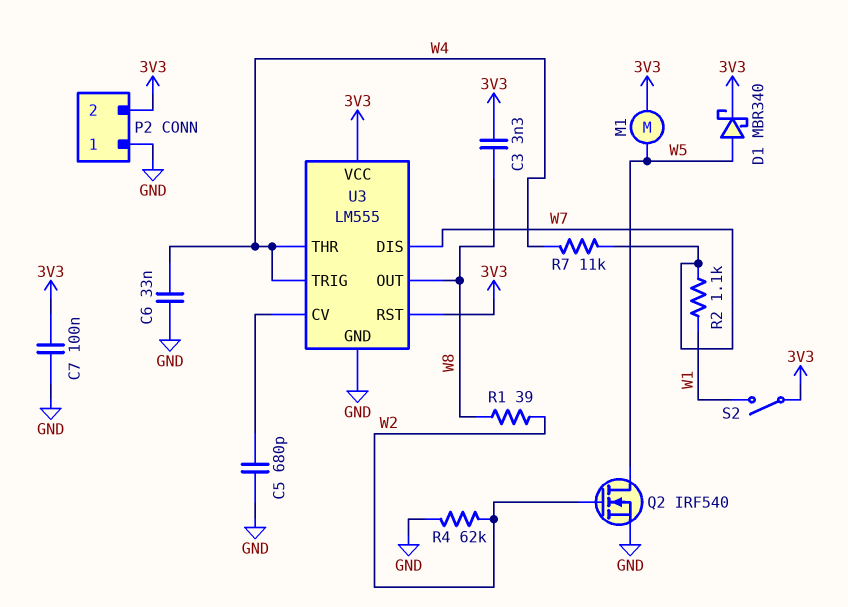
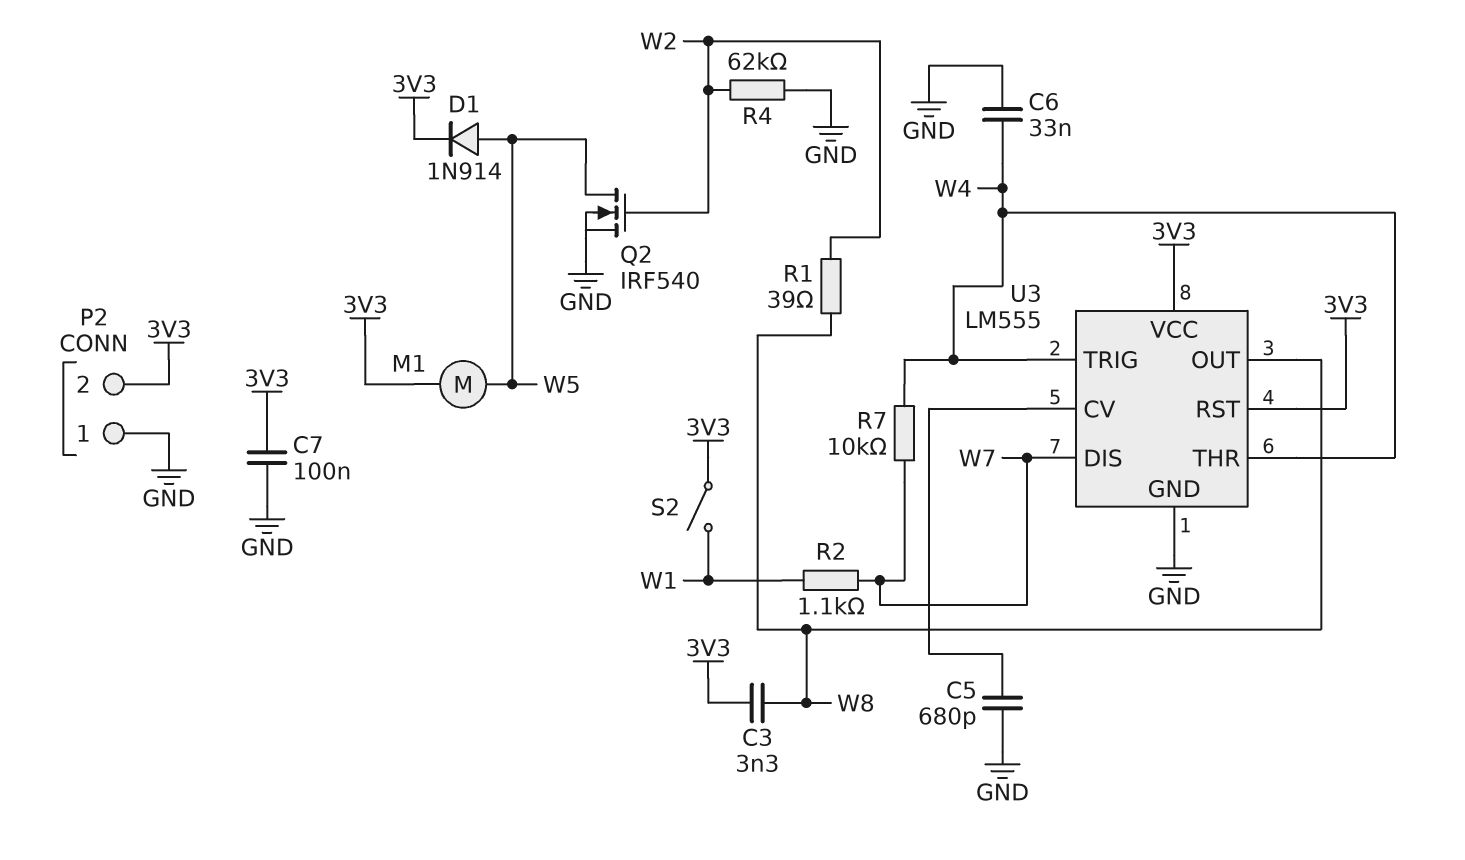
D1: schottky MBR340 (A W5, K 3V3) -> diode 1N914 (A W5, K 3V3)
R7: 11k (W4, W7) -> 10k (W4, W7)

